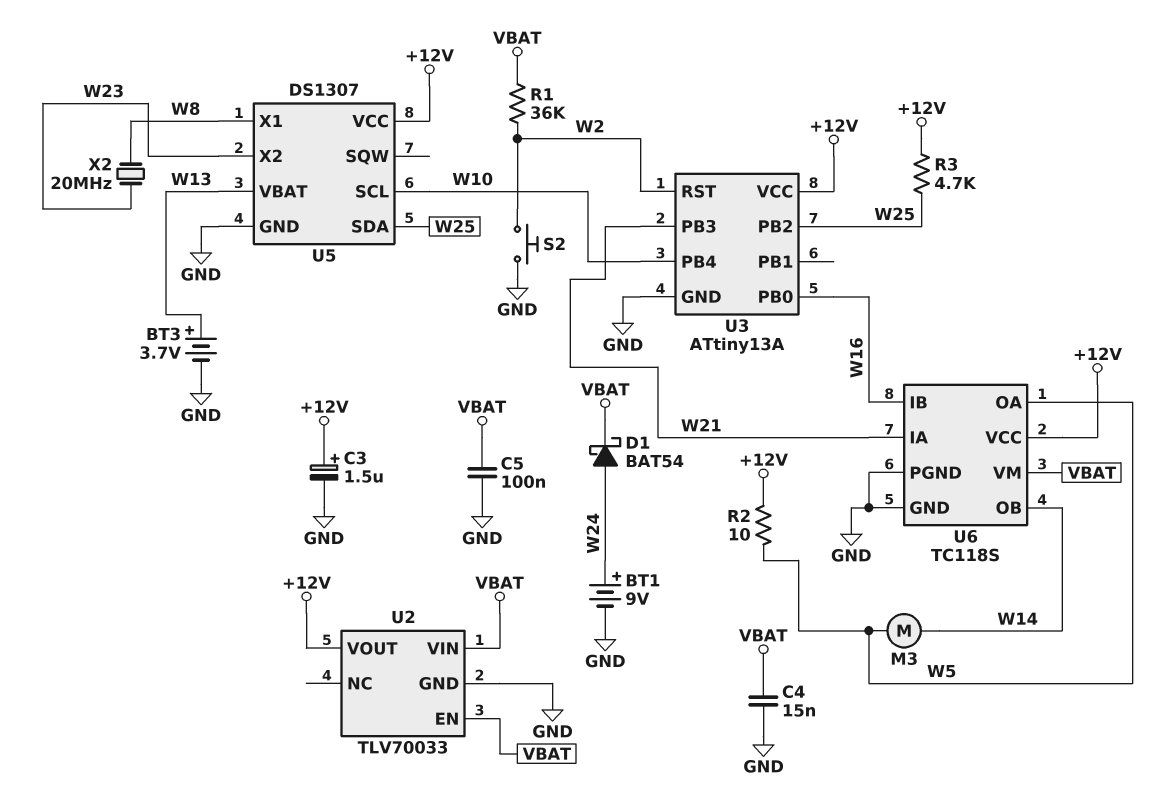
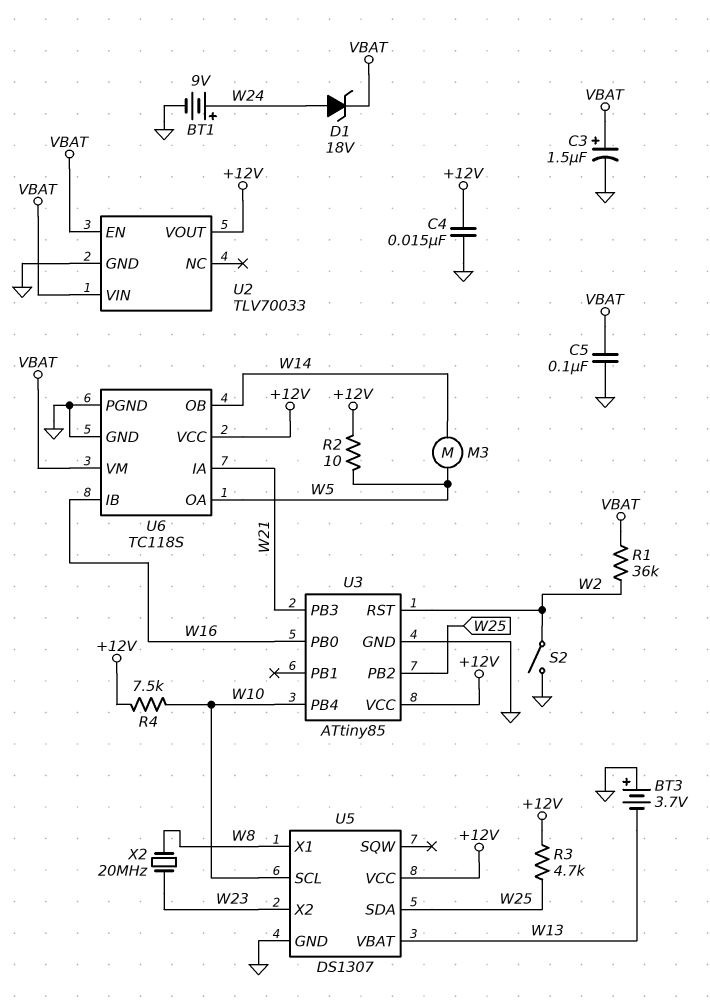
BT3: 3.7V (plus W13, minus GND) -> 3.7V (plus GND, minus W13)
C3: 1.5uF (plus +12V, minus GND) -> 1.5uF (plus VBAT, minus GND)
C4: 15nF (GND, VBAT) -> 15nF (+12V, GND)
D1: schottky BAT54 (A W24, K VBAT) -> zener 18V (A W24, K VBAT)
R4: none -> 7.5k (+12V, W10)
S2: button (GND, W2) -> switch (GND, W2)
U3: ATtiny13A -> ATtiny85

